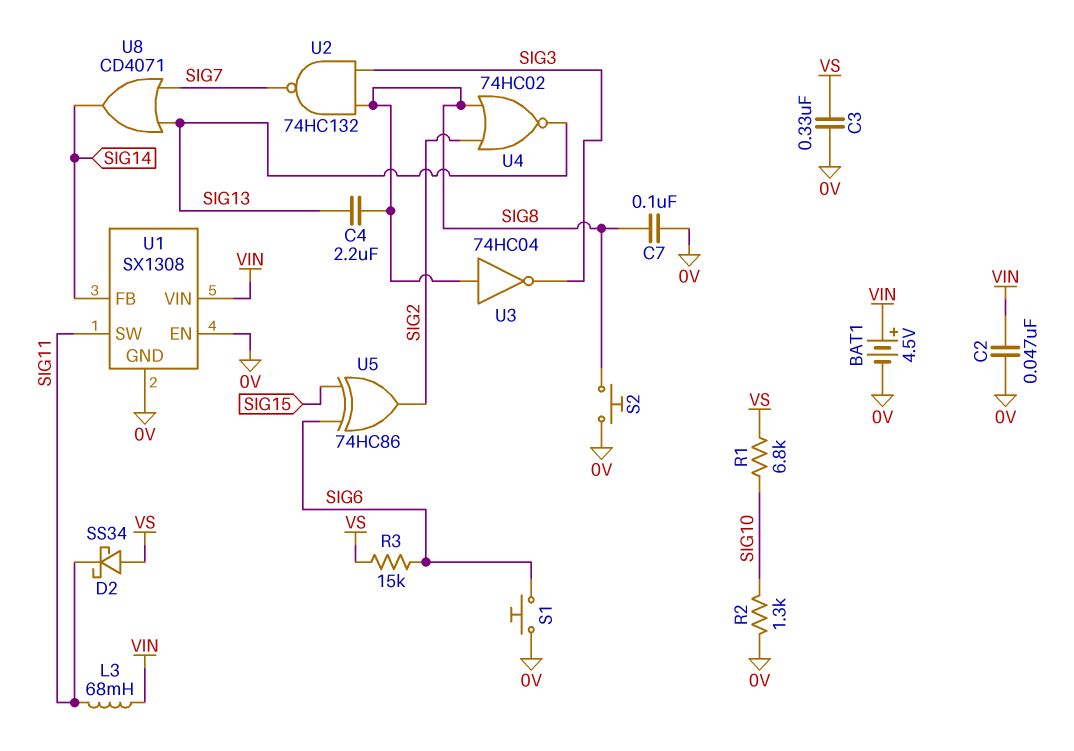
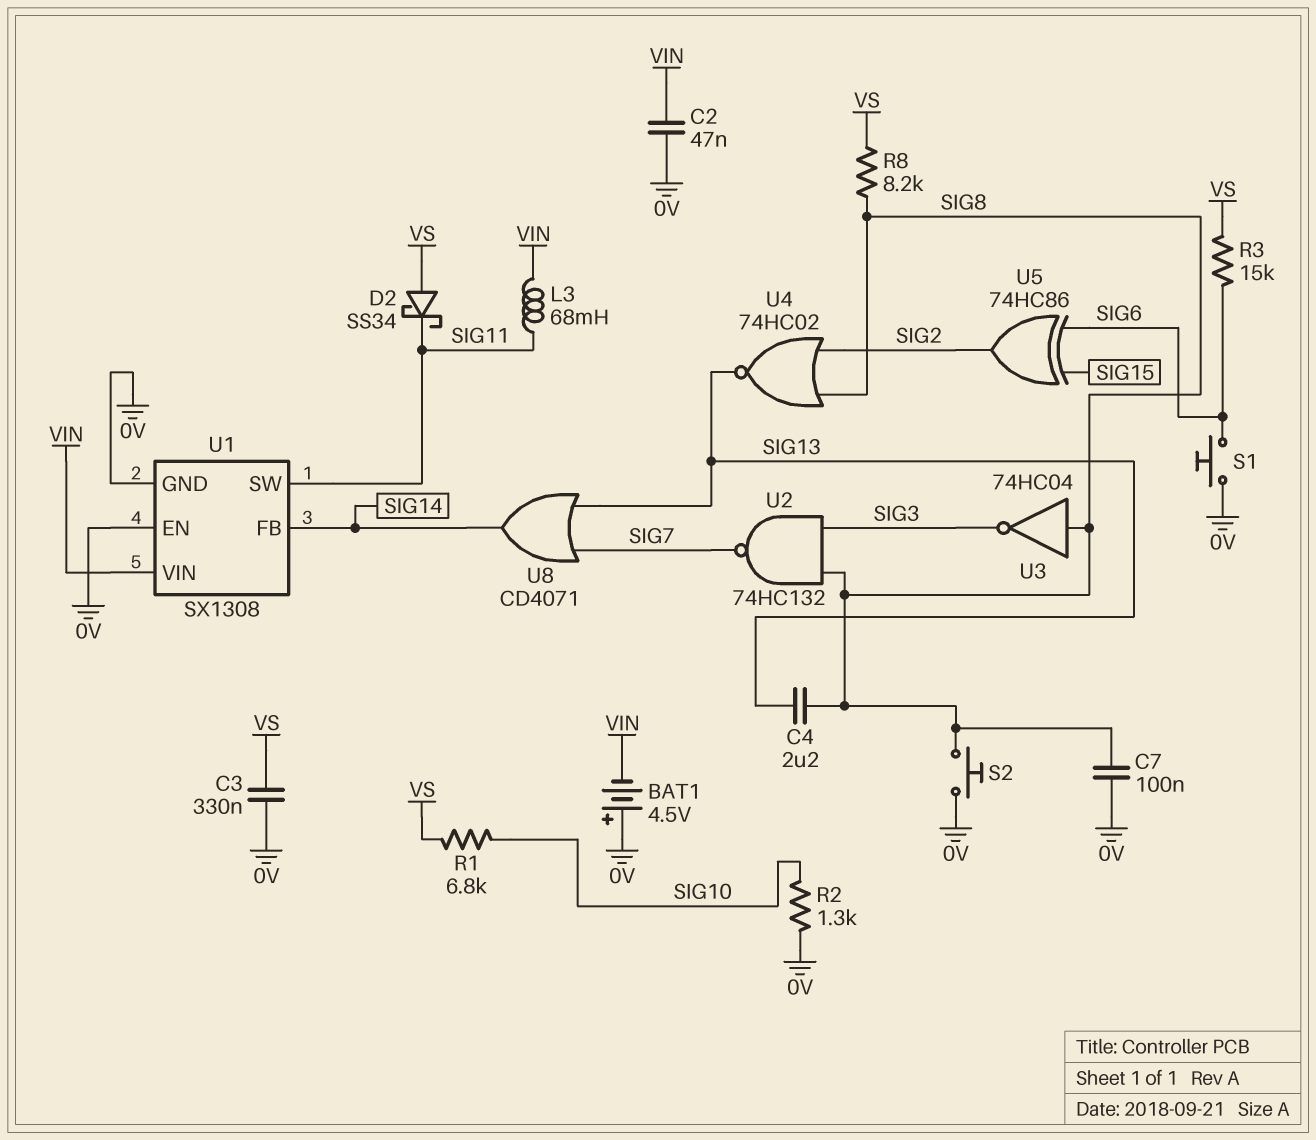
BAT1: 4.5V (plus VIN, minus 0V) -> 4.5V (plus 0V, minus VIN)
R8: none -> 8.2k (SIG8, VS)

